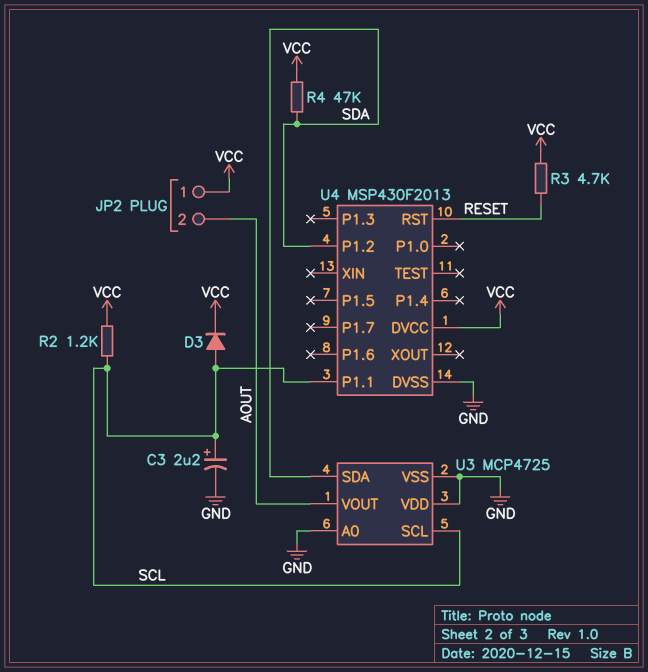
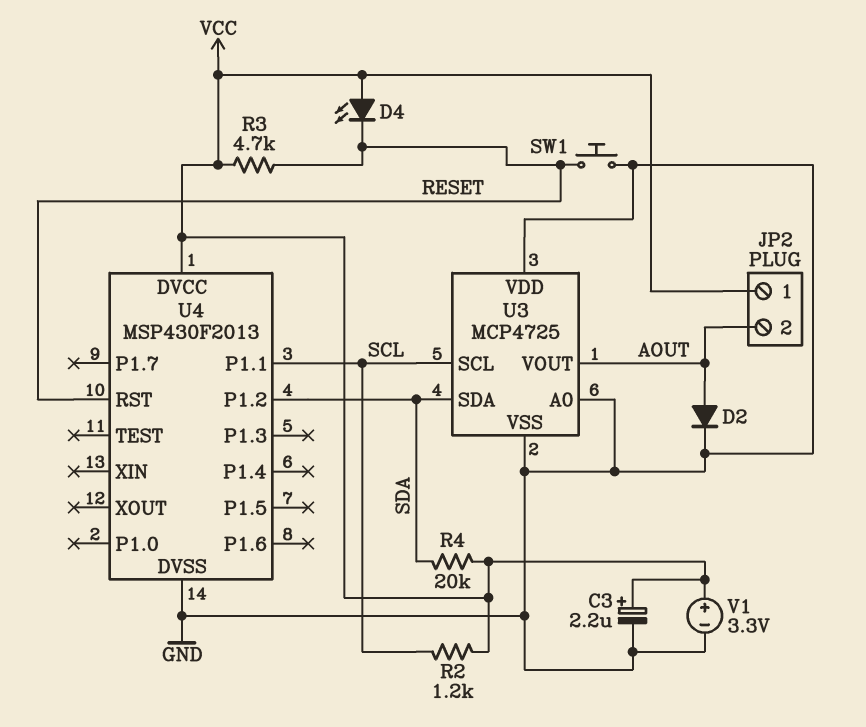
C3: 2.2uF (plus SCL, minus GND) -> 2.2uF (plus VCC, minus GND)
D2: none -> diode (A AOUT, K GND)
D3: diode (A SCL, K VCC) -> none
D4: none -> LED (A VCC, K RESET)
R4: 47k (SDA, VCC) -> 20k (SDA, VCC)
SW1: none -> button (GND, RESET)
V1: none -> 3.3V (plus VCC, minus GND)

